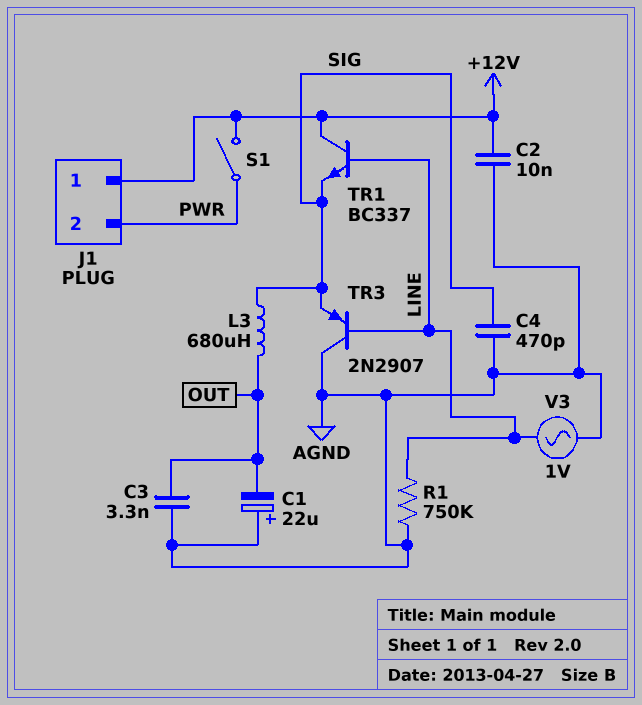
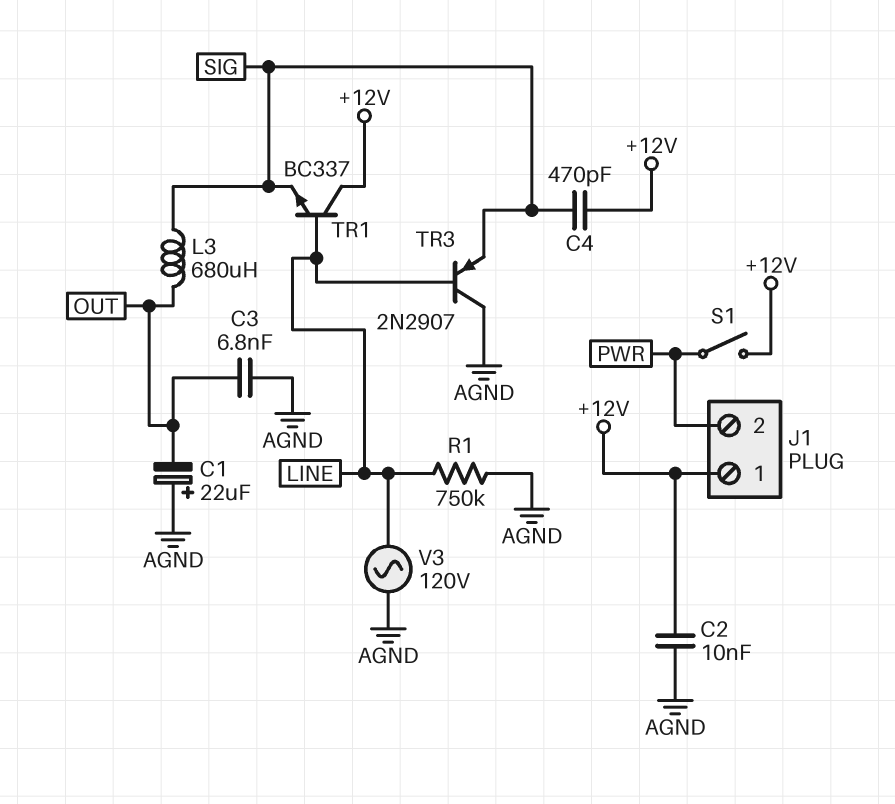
C3: 3.3nF (AGND, OUT) -> 6.8nF (AGND, OUT)
C4: 470pF (AGND, SIG) -> 470pF (+12V, SIG)
V3: AC 1V (AGND, LINE) -> AC 120V (AGND, LINE)

